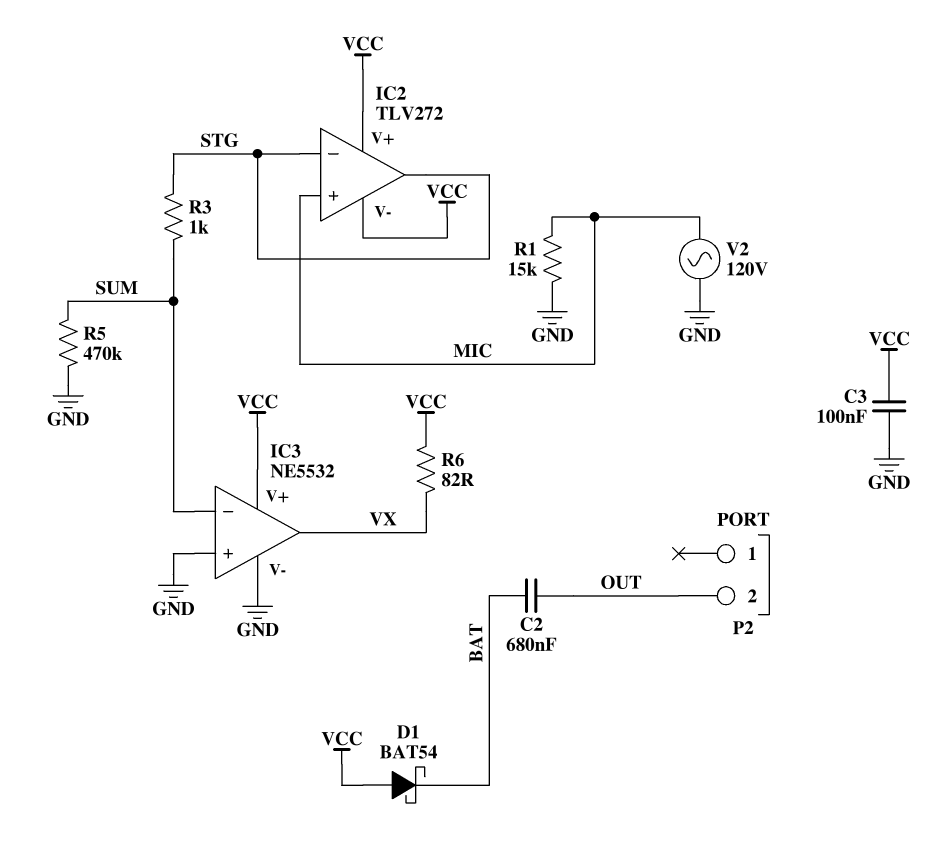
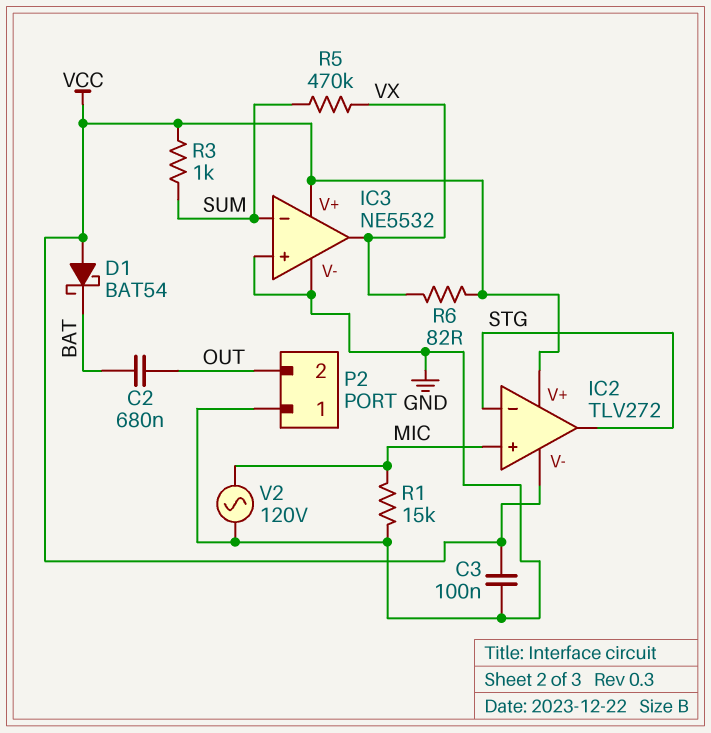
P2 pin 1: none -> GND
R3: 1k (STG, SUM) -> 1k (SUM, VCC)
R5: 470k (GND, SUM) -> 470k (SUM, VX)

